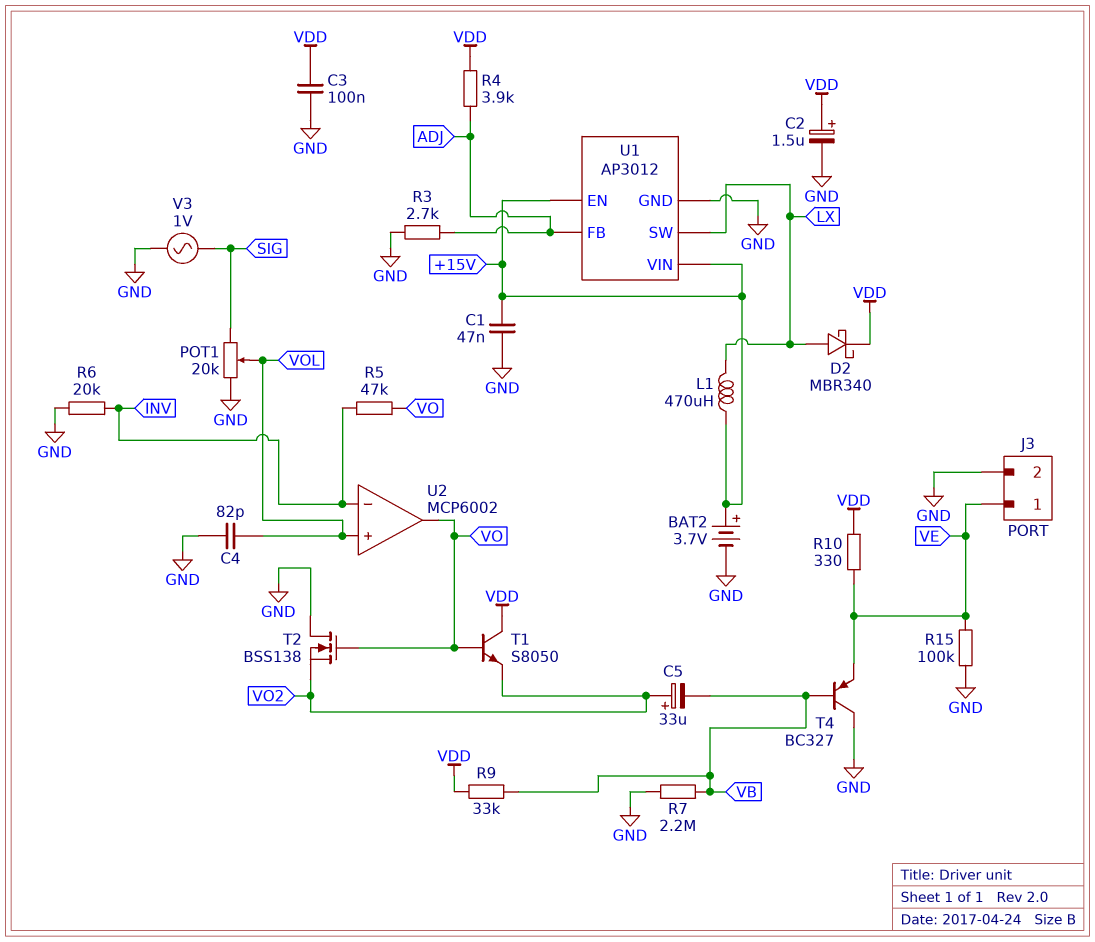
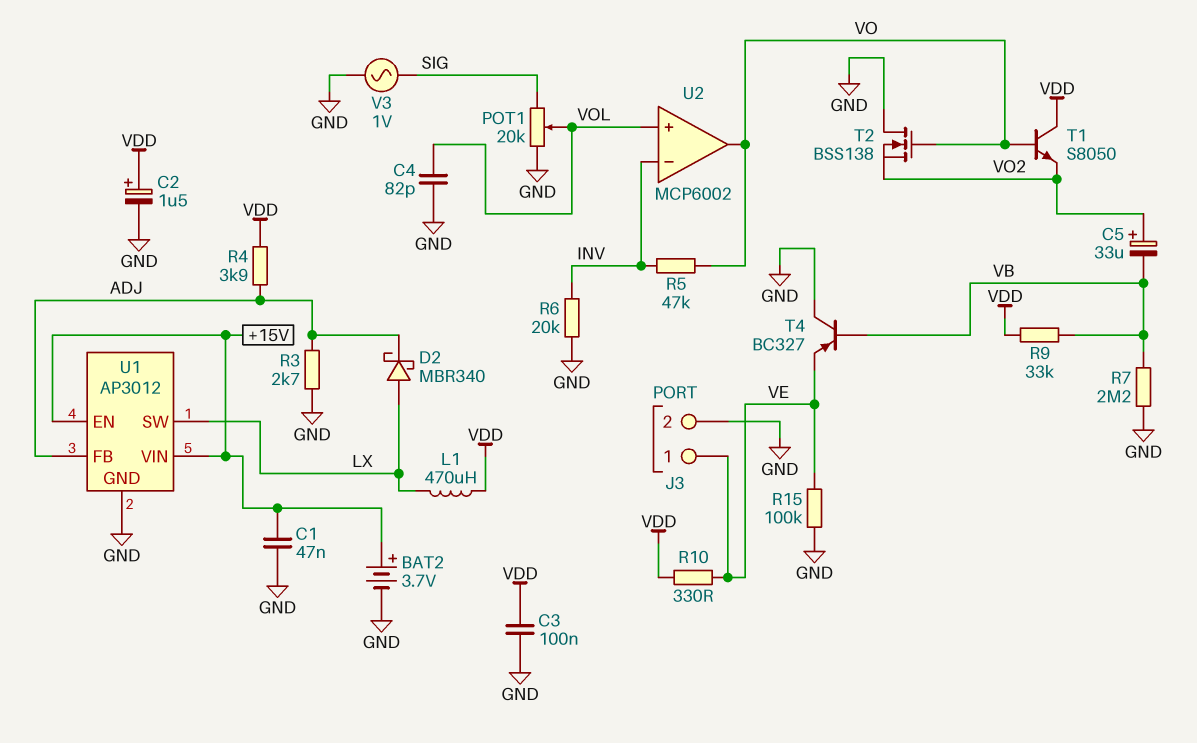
D2: schottky MBR340 (A LX, K VDD) -> schottky MBR340 (A LX, K ADJ)
L1: 470uH (+15V, LX) -> 470uH (LX, VDD)

